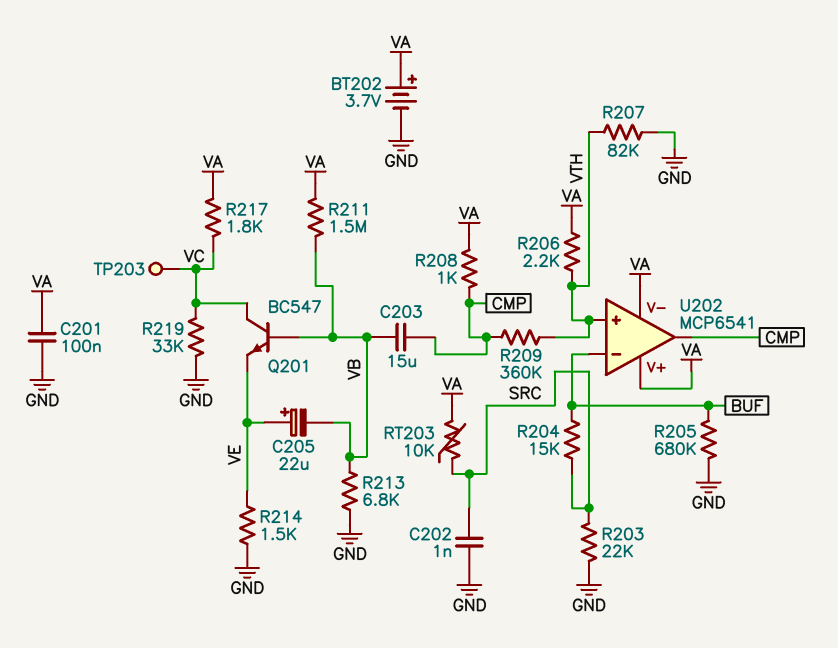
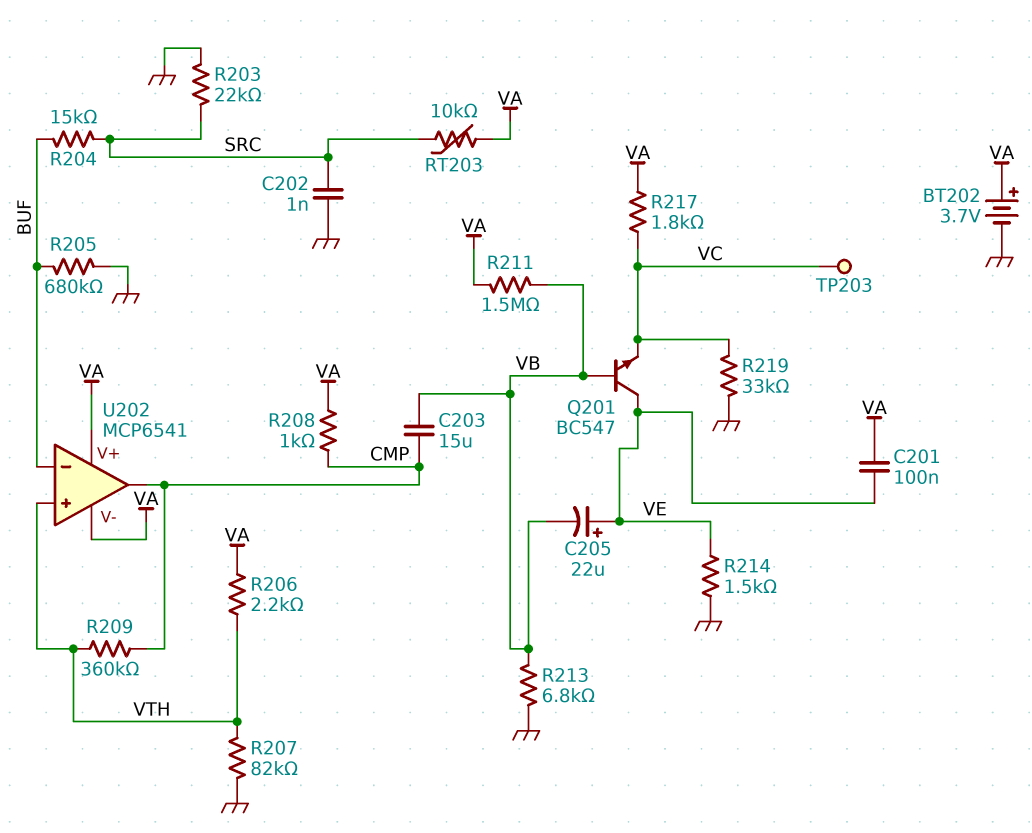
C201: 100nF (GND, VA) -> 100nF (VA, VE)
Q201: NPN BC547 (B VB, C VC, E VE) -> NPN BC547 (B VB, C VE, E VC)

